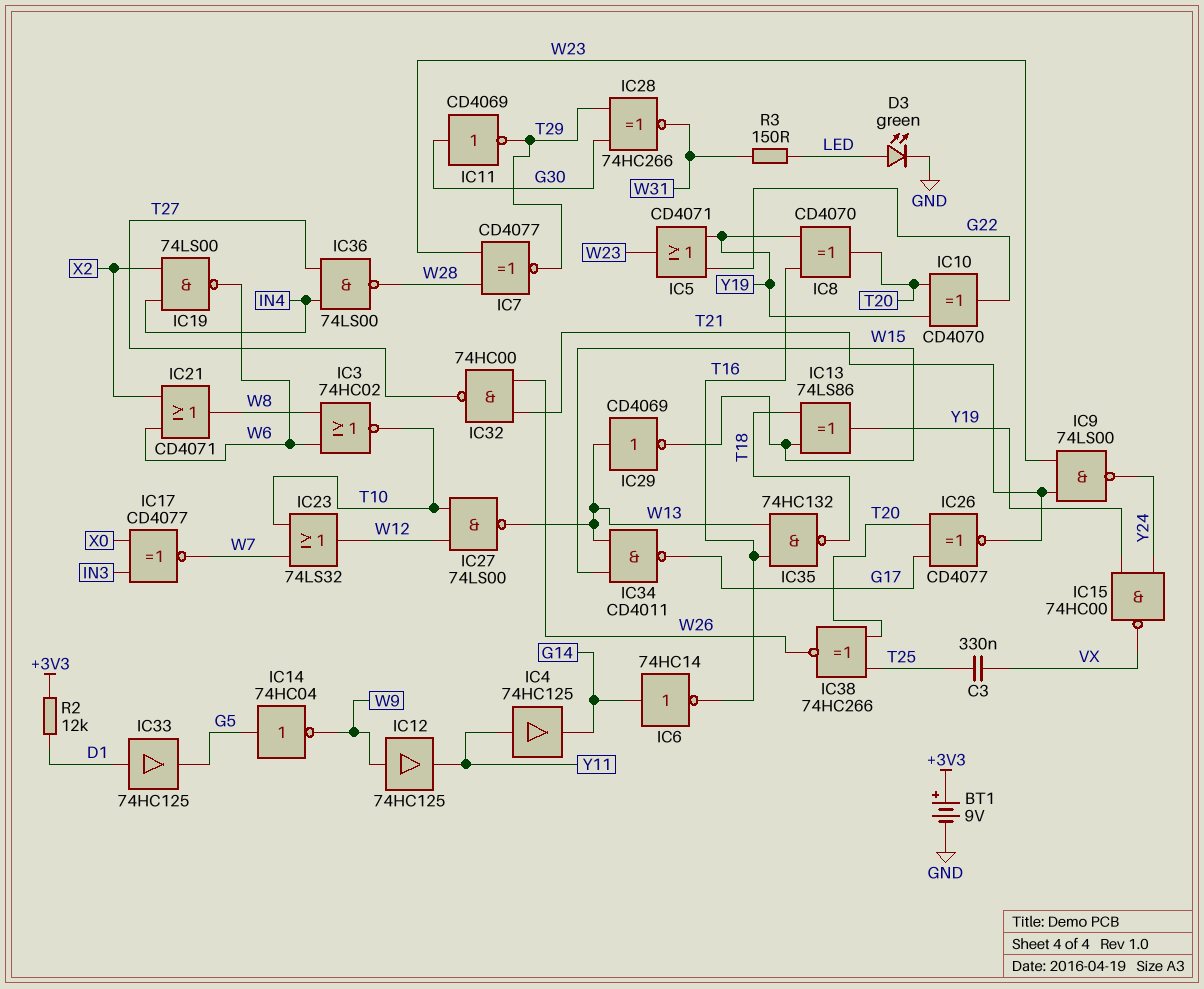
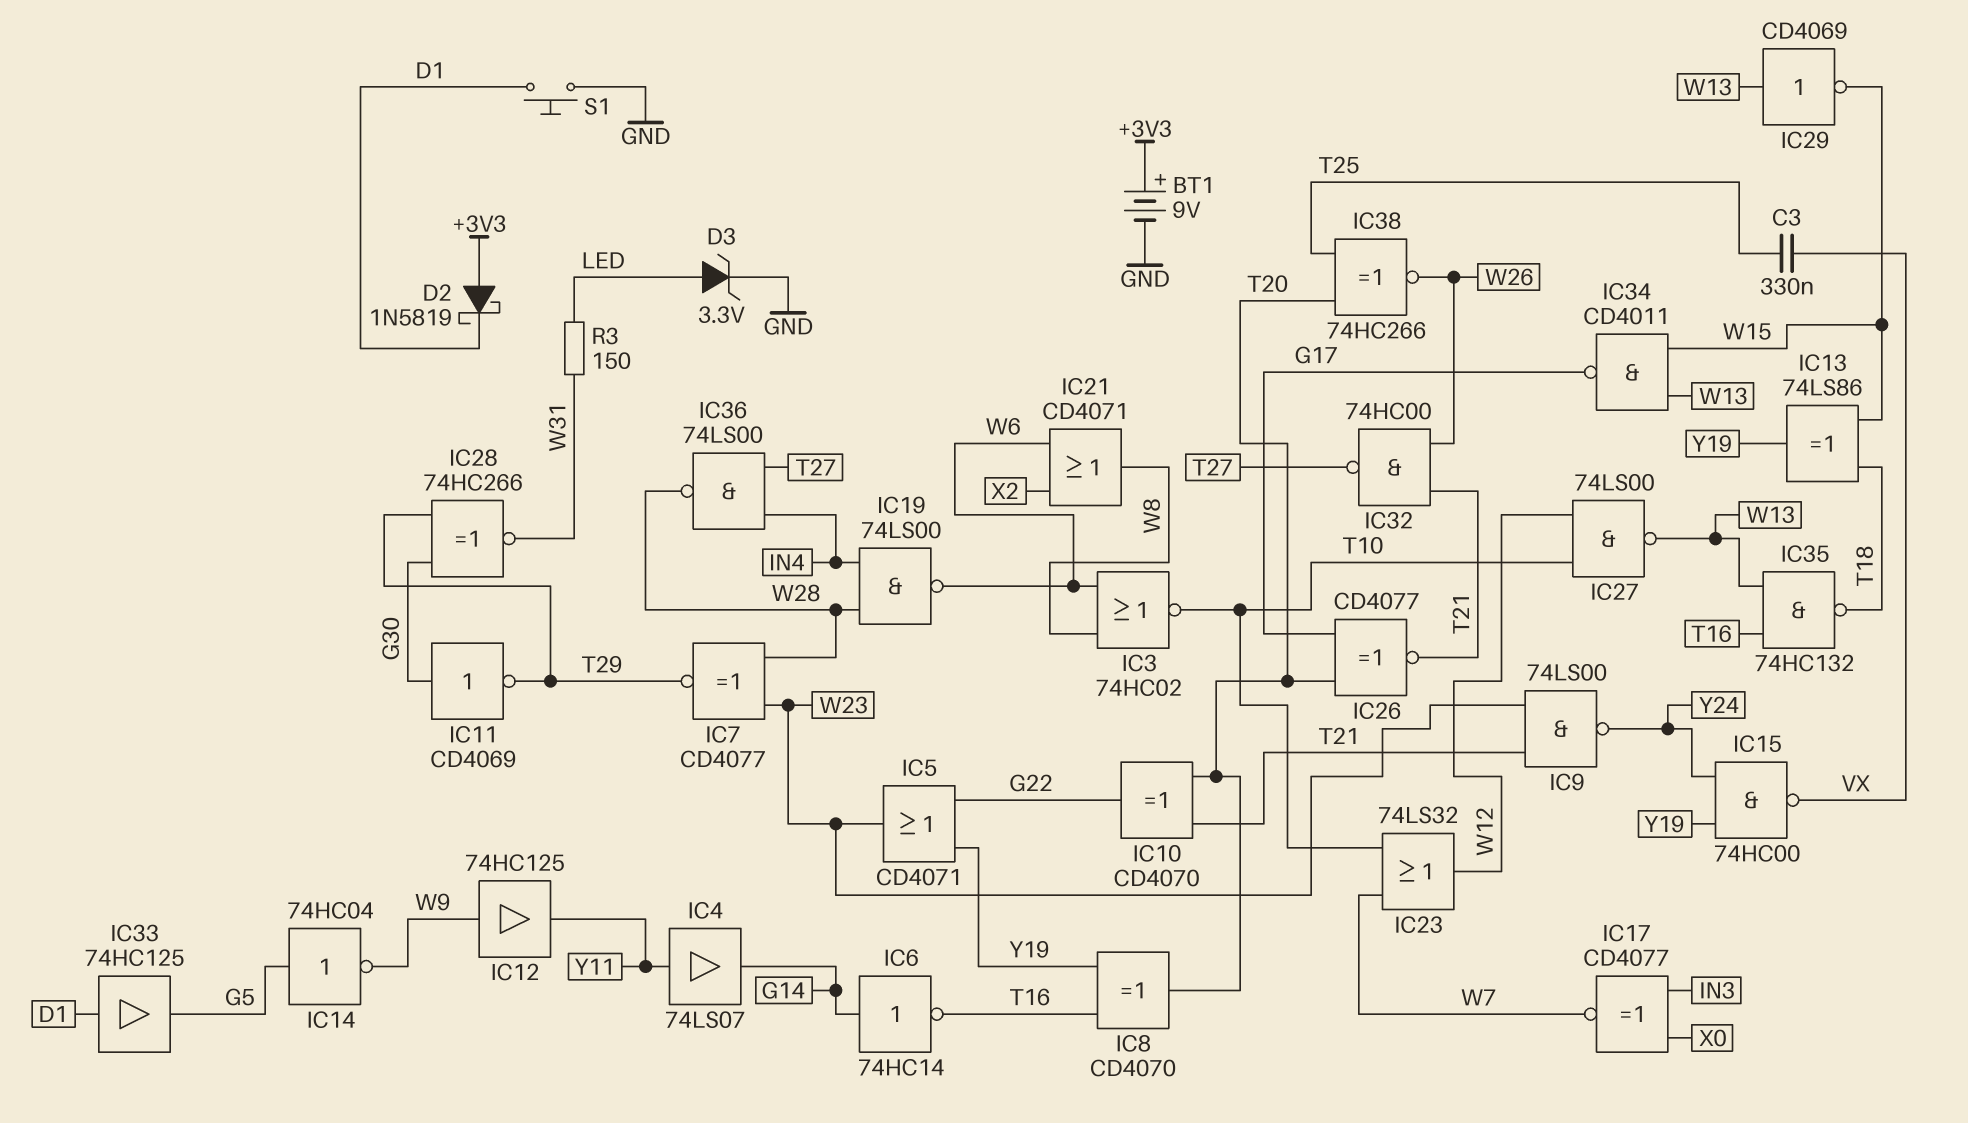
D2: none -> schottky 1N5819 (A +3V3, K D1)
D3: LED green (A LED, K GND) -> zener 3.3V (A LED, K GND)
IC4: buffer 74HC125 (in Y11, out G14) -> buffer 74LS07 (in Y11, out G14)
IC10: XOR CD4070 (in T20, in Y19, out G22) -> XOR CD4070 (in T20, in T21, out G22)
IC19: NAND 74LS00 (in IN4, in X2, out W6) -> NAND 74LS00 (in IN4, in W28, out W6)
R2: 12k (+3V3, D1) -> none
S1: none -> button (D1, GND)

